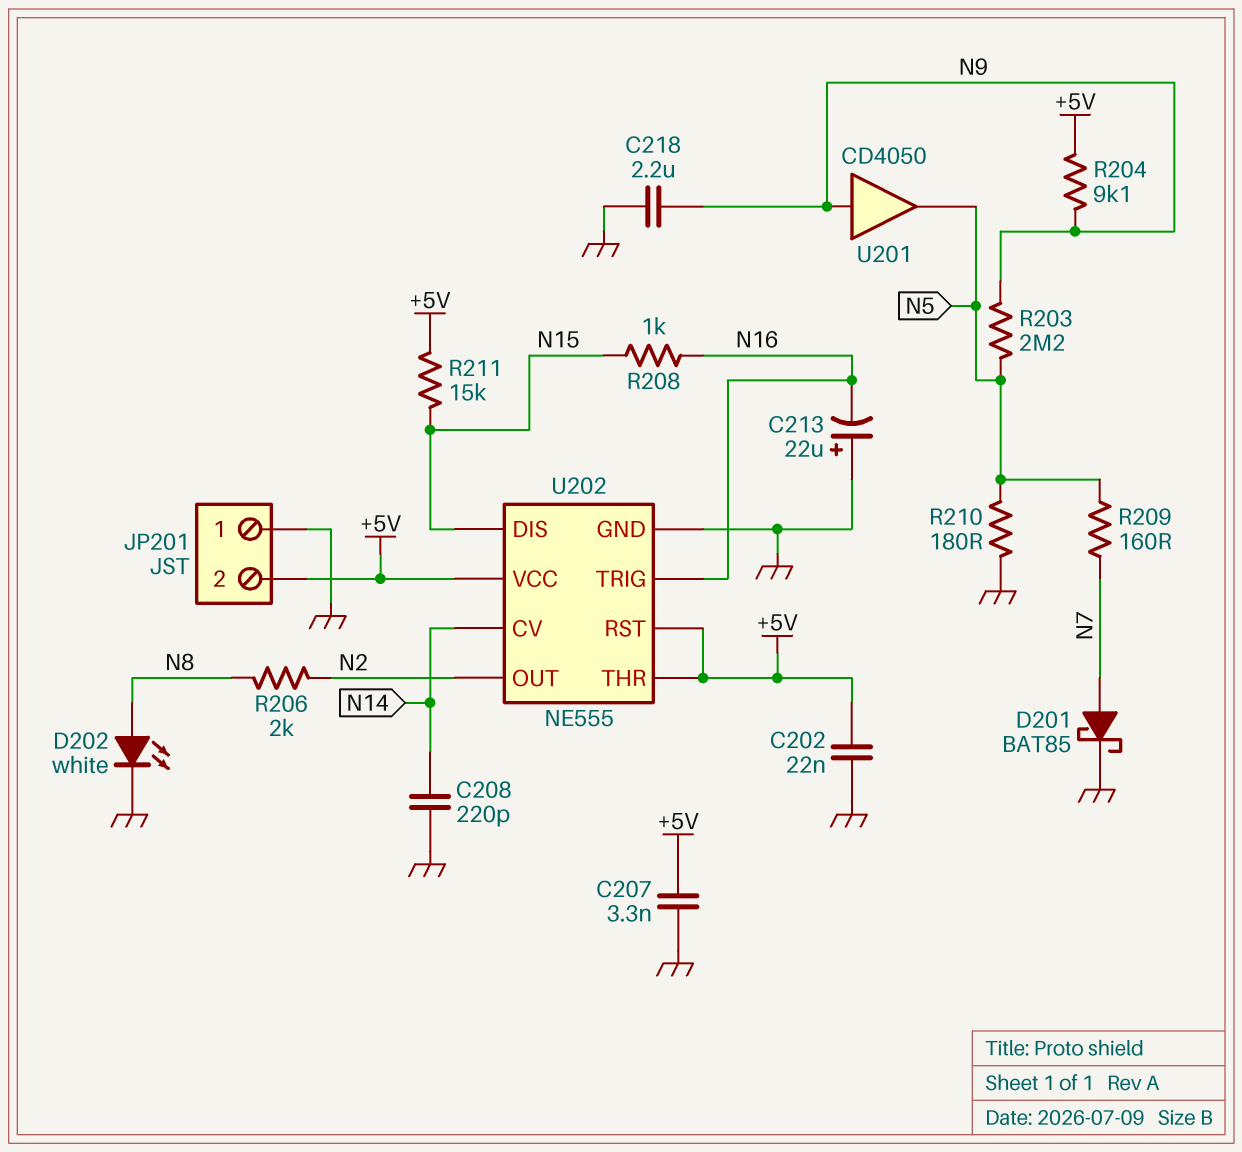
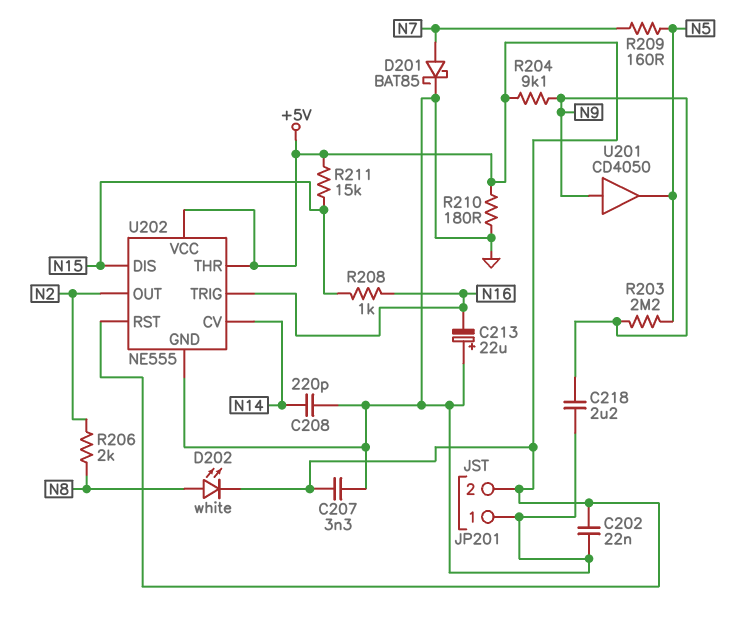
D202: LED white (A N8, K GND) -> LED white (A N8, K +5V)
R210: 180 (GND, N5) -> 180 (+5V, GND)

